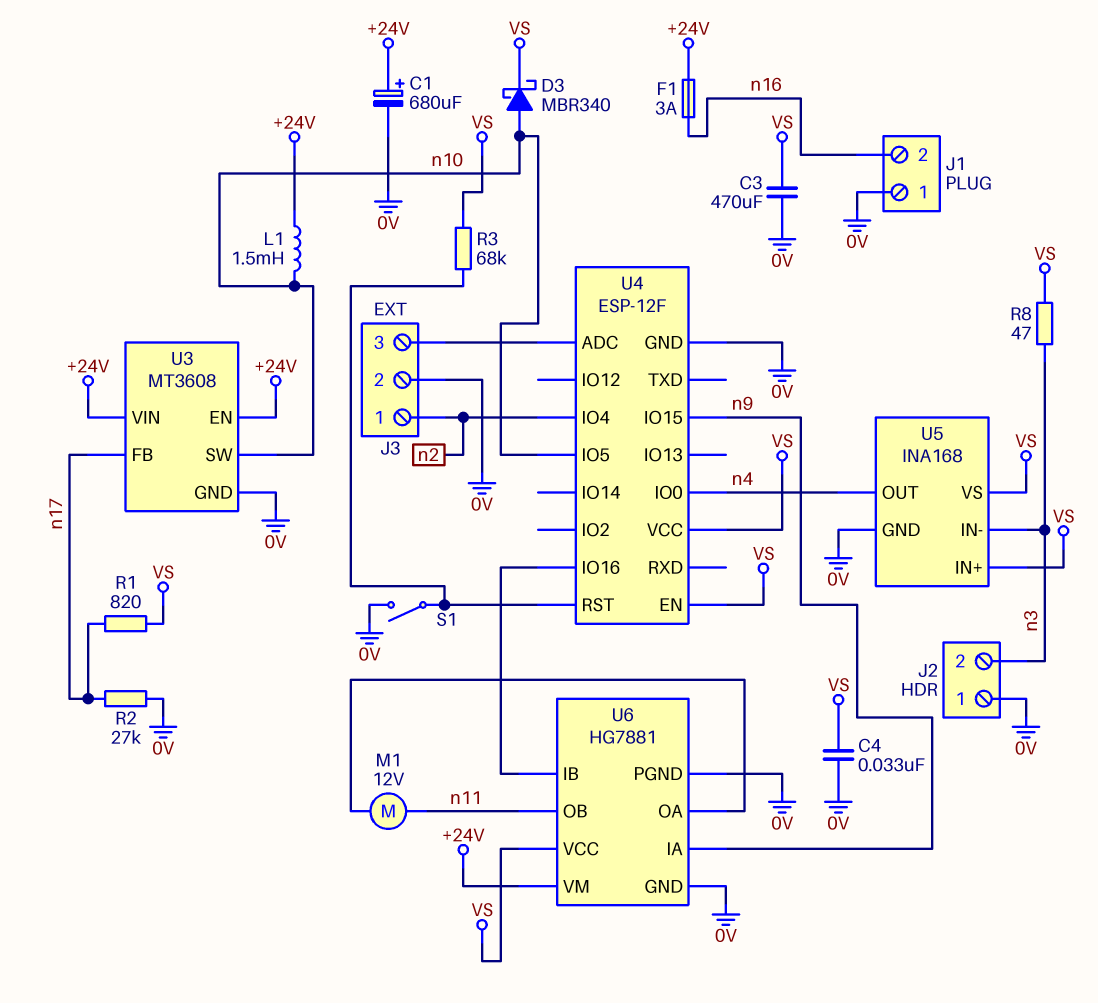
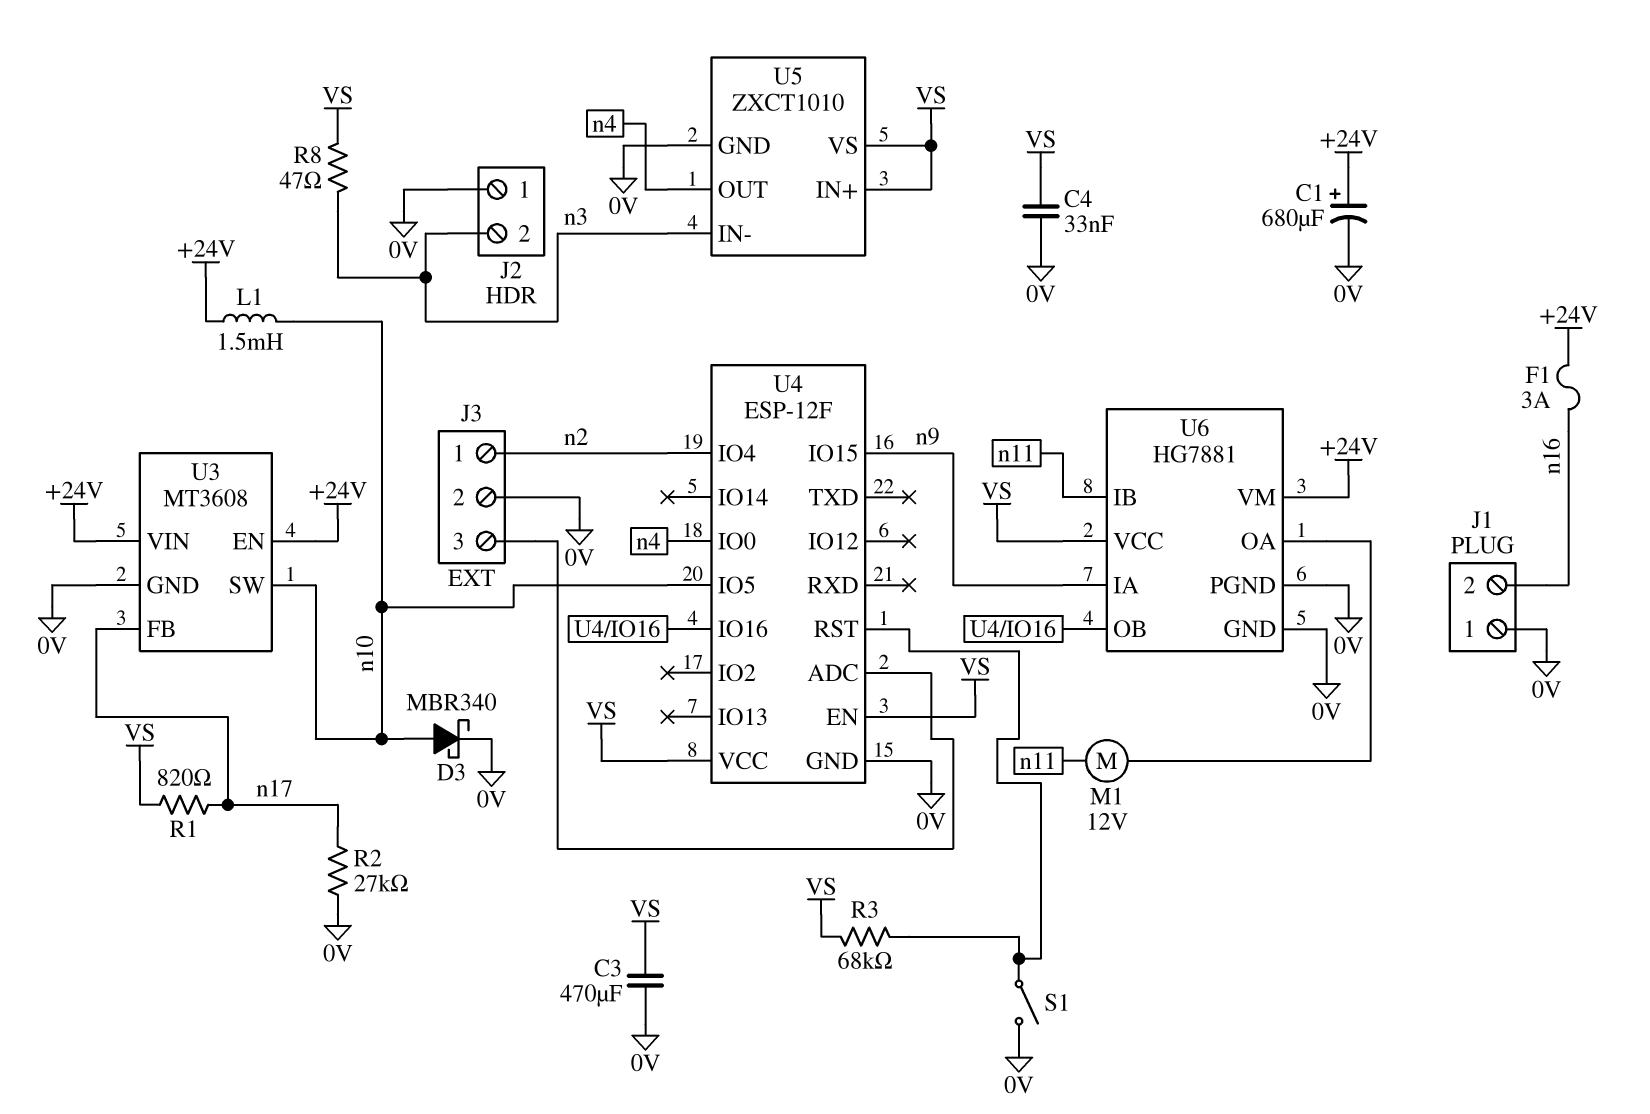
D3: schottky MBR340 (A n10, K VS) -> schottky MBR340 (A n10, K 0V)
U5: INA168 -> ZXCT1010
U6 pin IB: U4/IO16 -> n11
U6 pin OB: n11 -> U4/IO16

